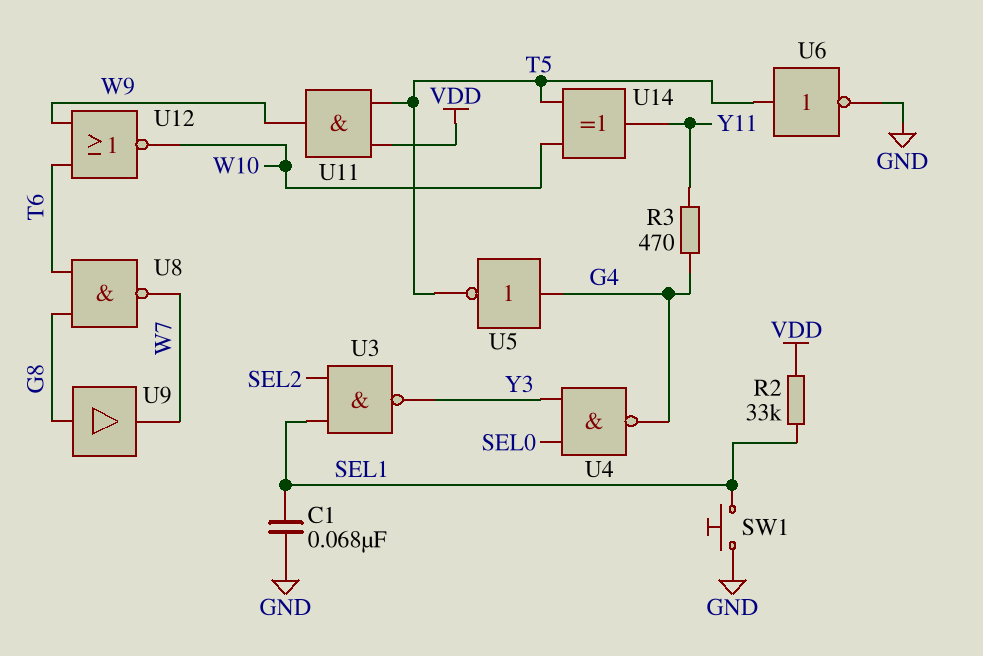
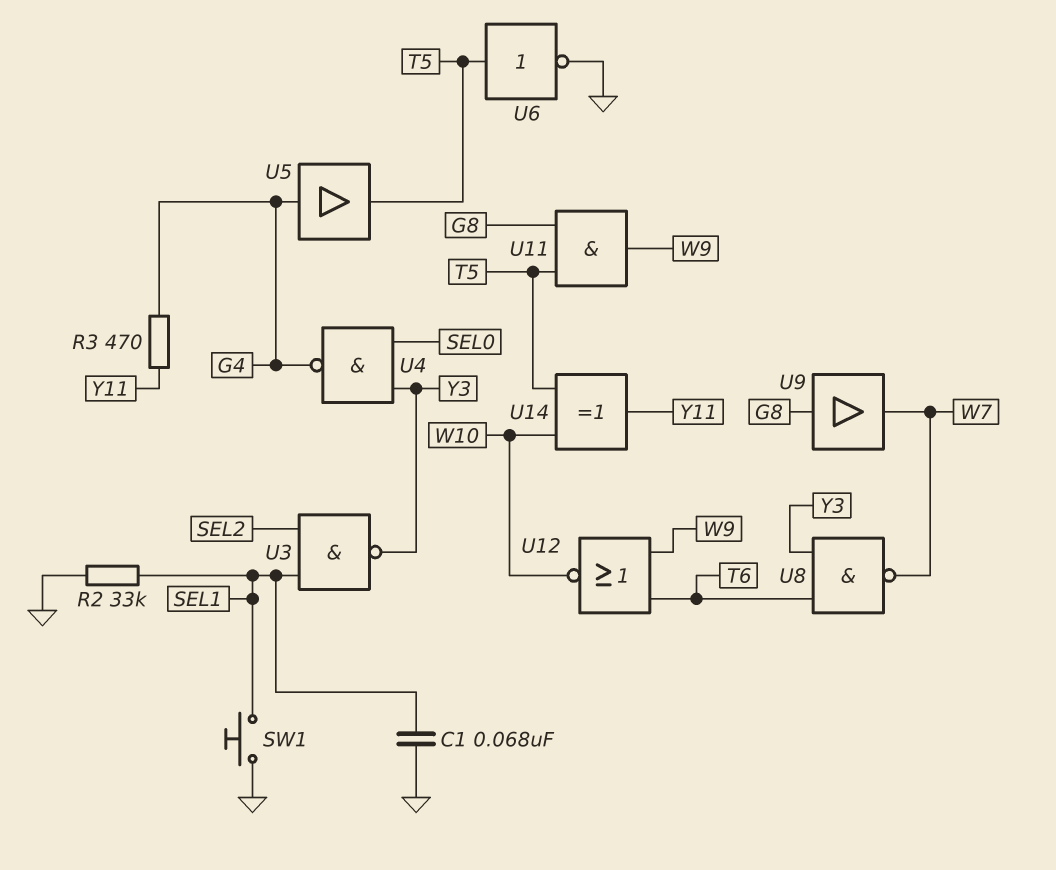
R2: 33k (SEL1, VDD) -> 33k (GND, SEL1)
U5: NOT (in G4, out T5) -> buffer (in G4, out T5)
U8: NAND (in G8, in T6, out W7) -> NAND (in T6, in Y3, out W7)
U11: AND (in T5, in VDD, out W9) -> AND (in G8, in T5, out W9)

